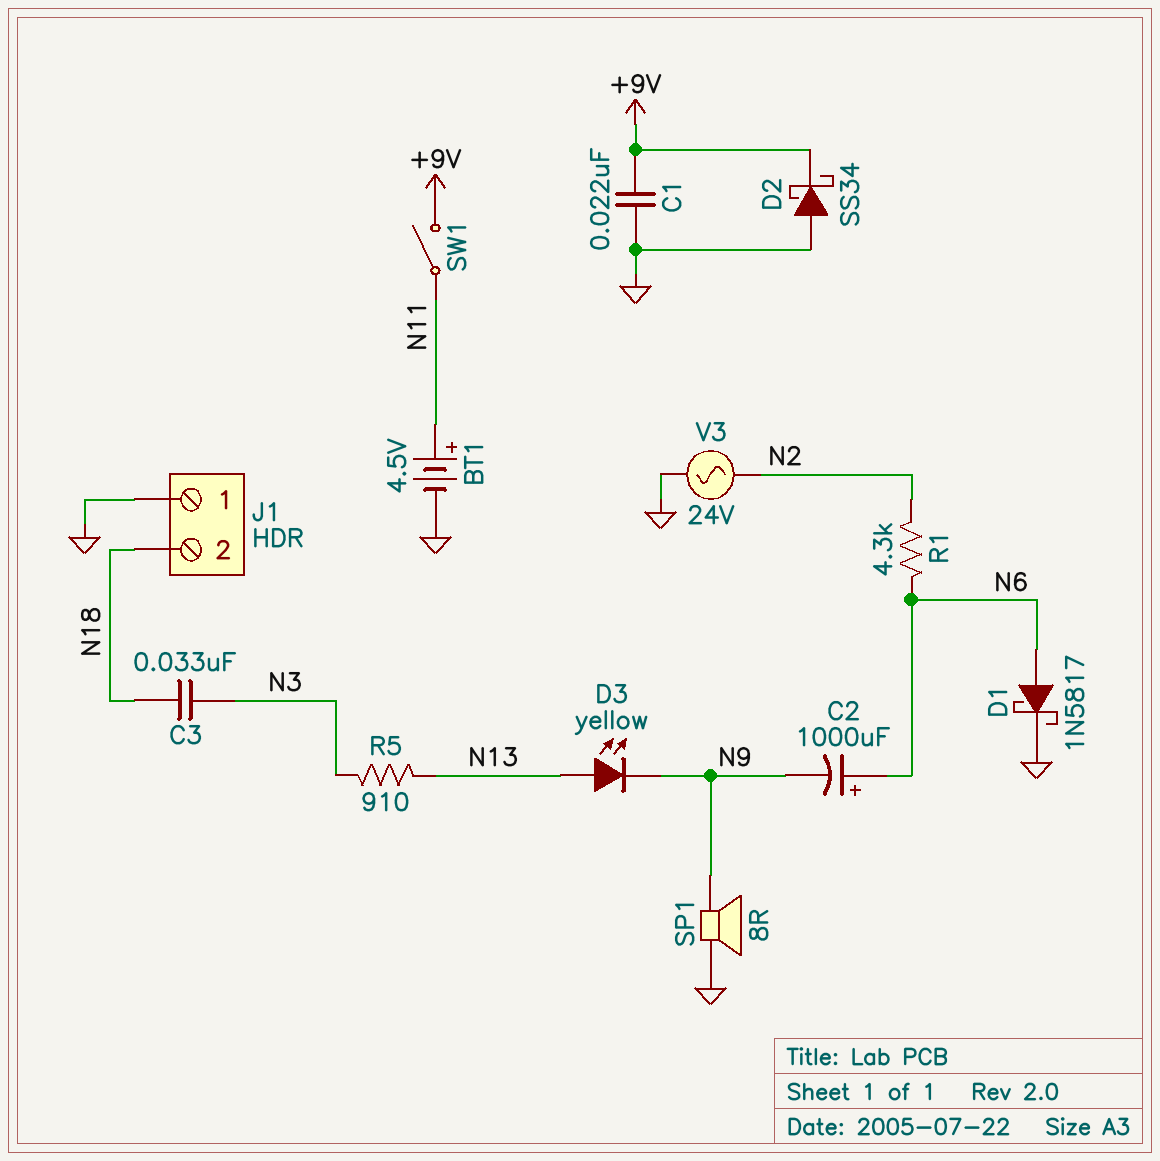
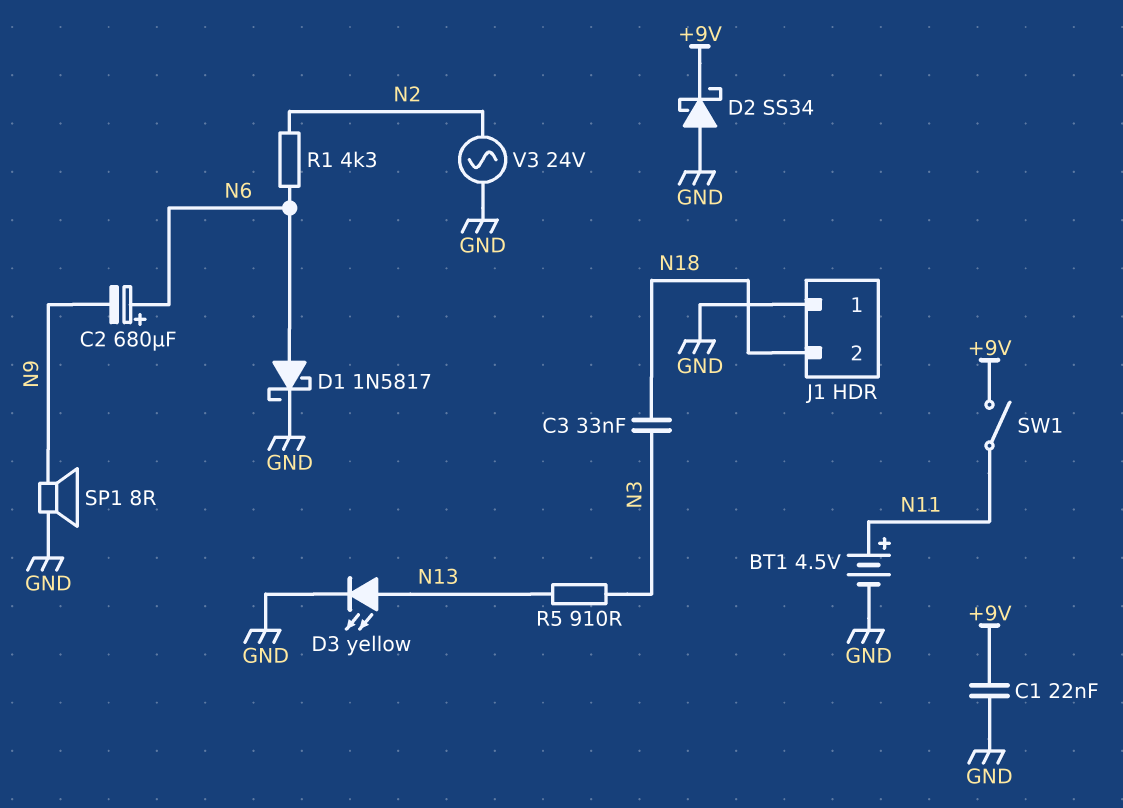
C2: 1000uF (plus N6, minus N9) -> 680uF (plus N6, minus N9)
D3: LED yellow (A N13, K N9) -> LED yellow (A N13, K GND)

